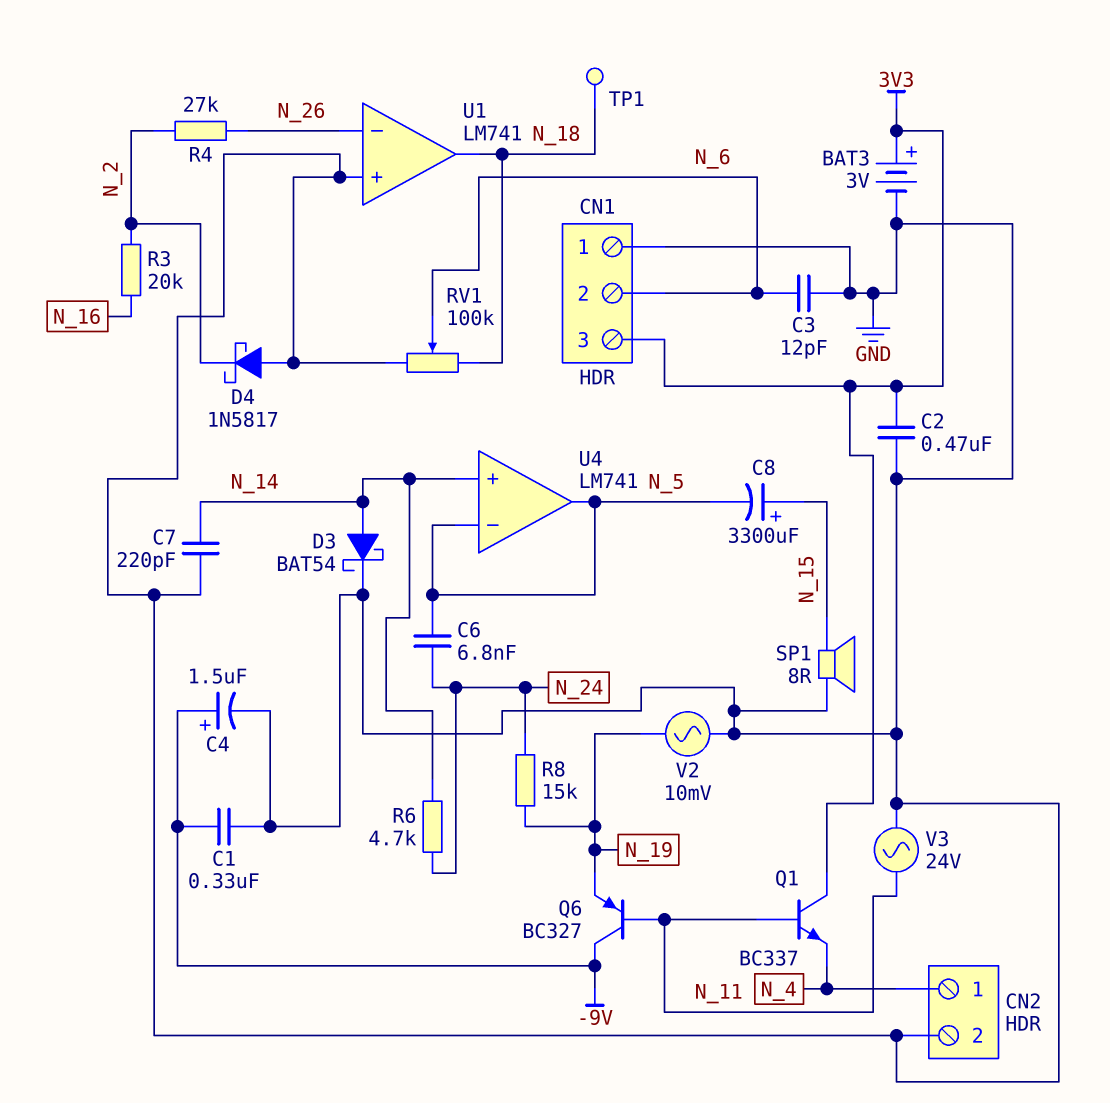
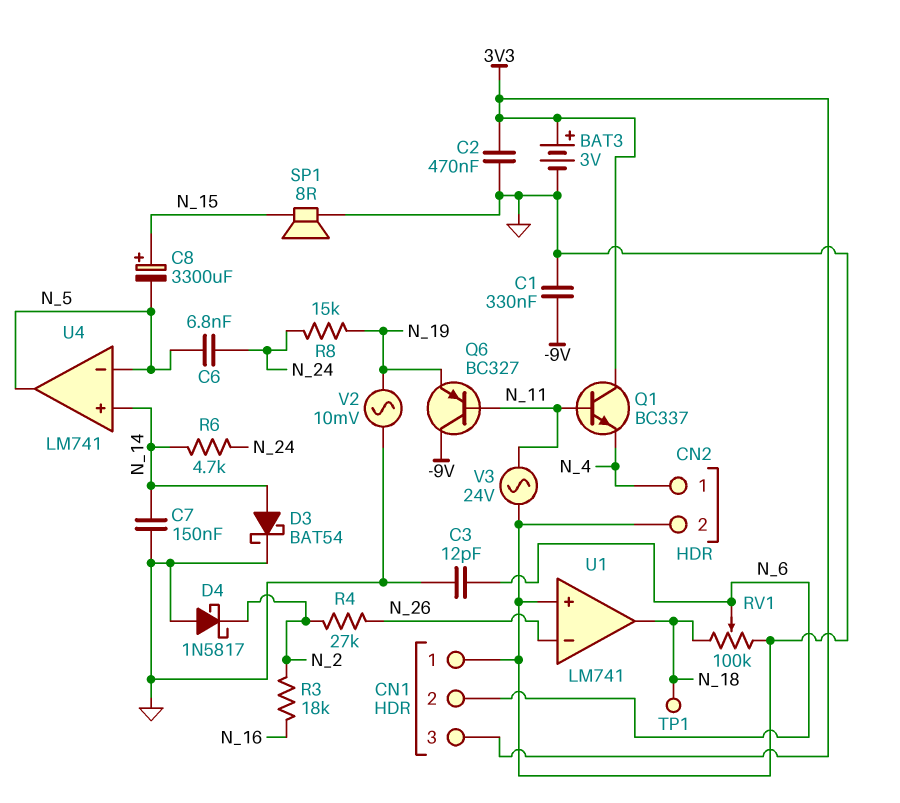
C4: 1.5uF (plus -9V, minus GND) -> none
C7: 220pF (GND, N_14) -> 150nF (GND, N_14)
R3: 20k (N_2, N_16) -> 18k (N_2, N_16)

